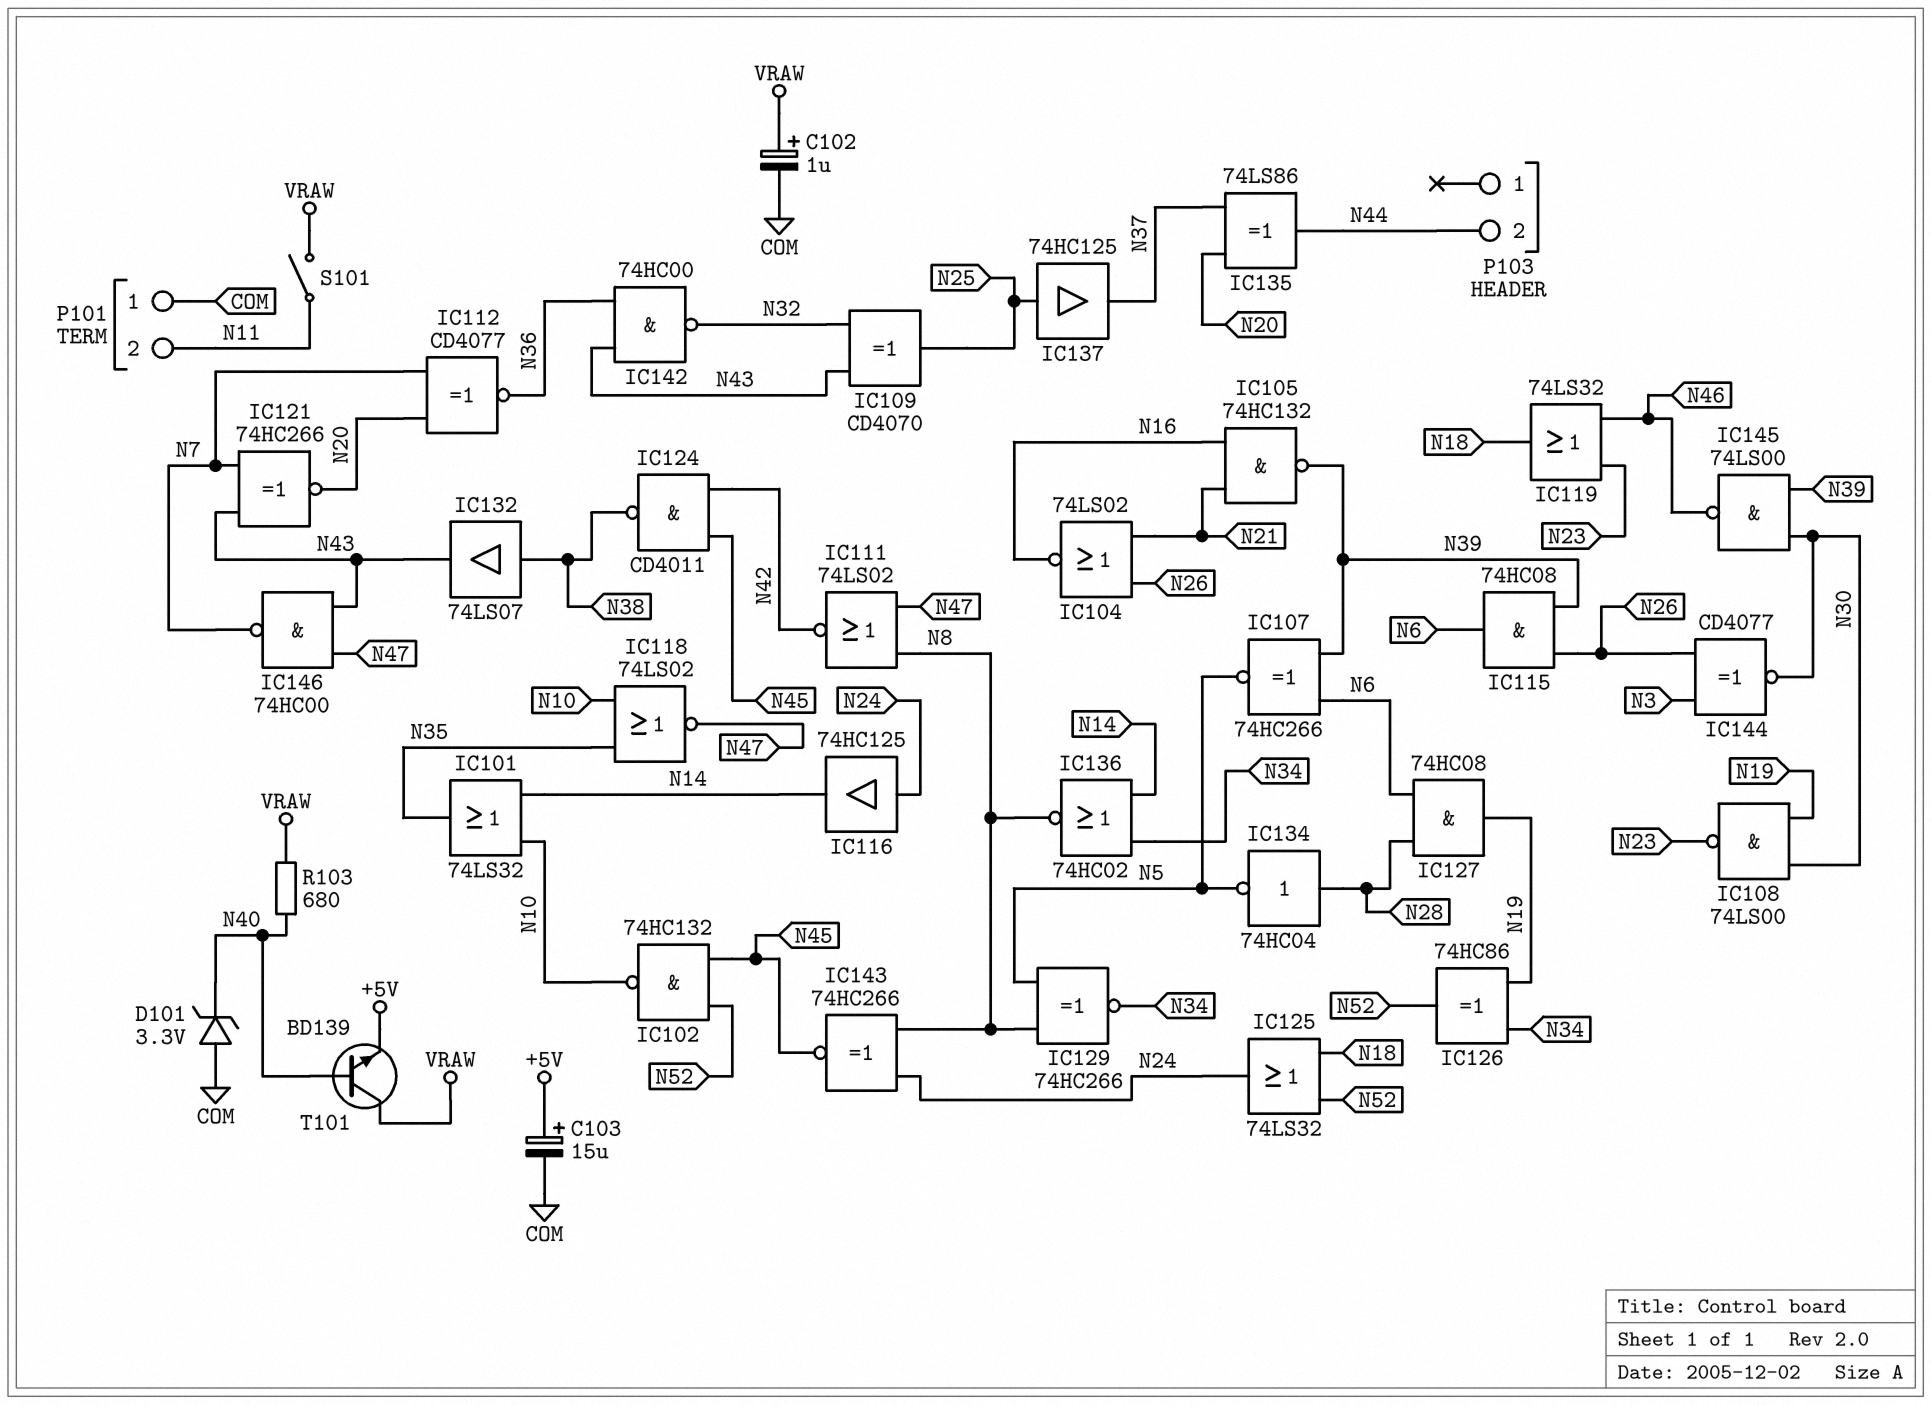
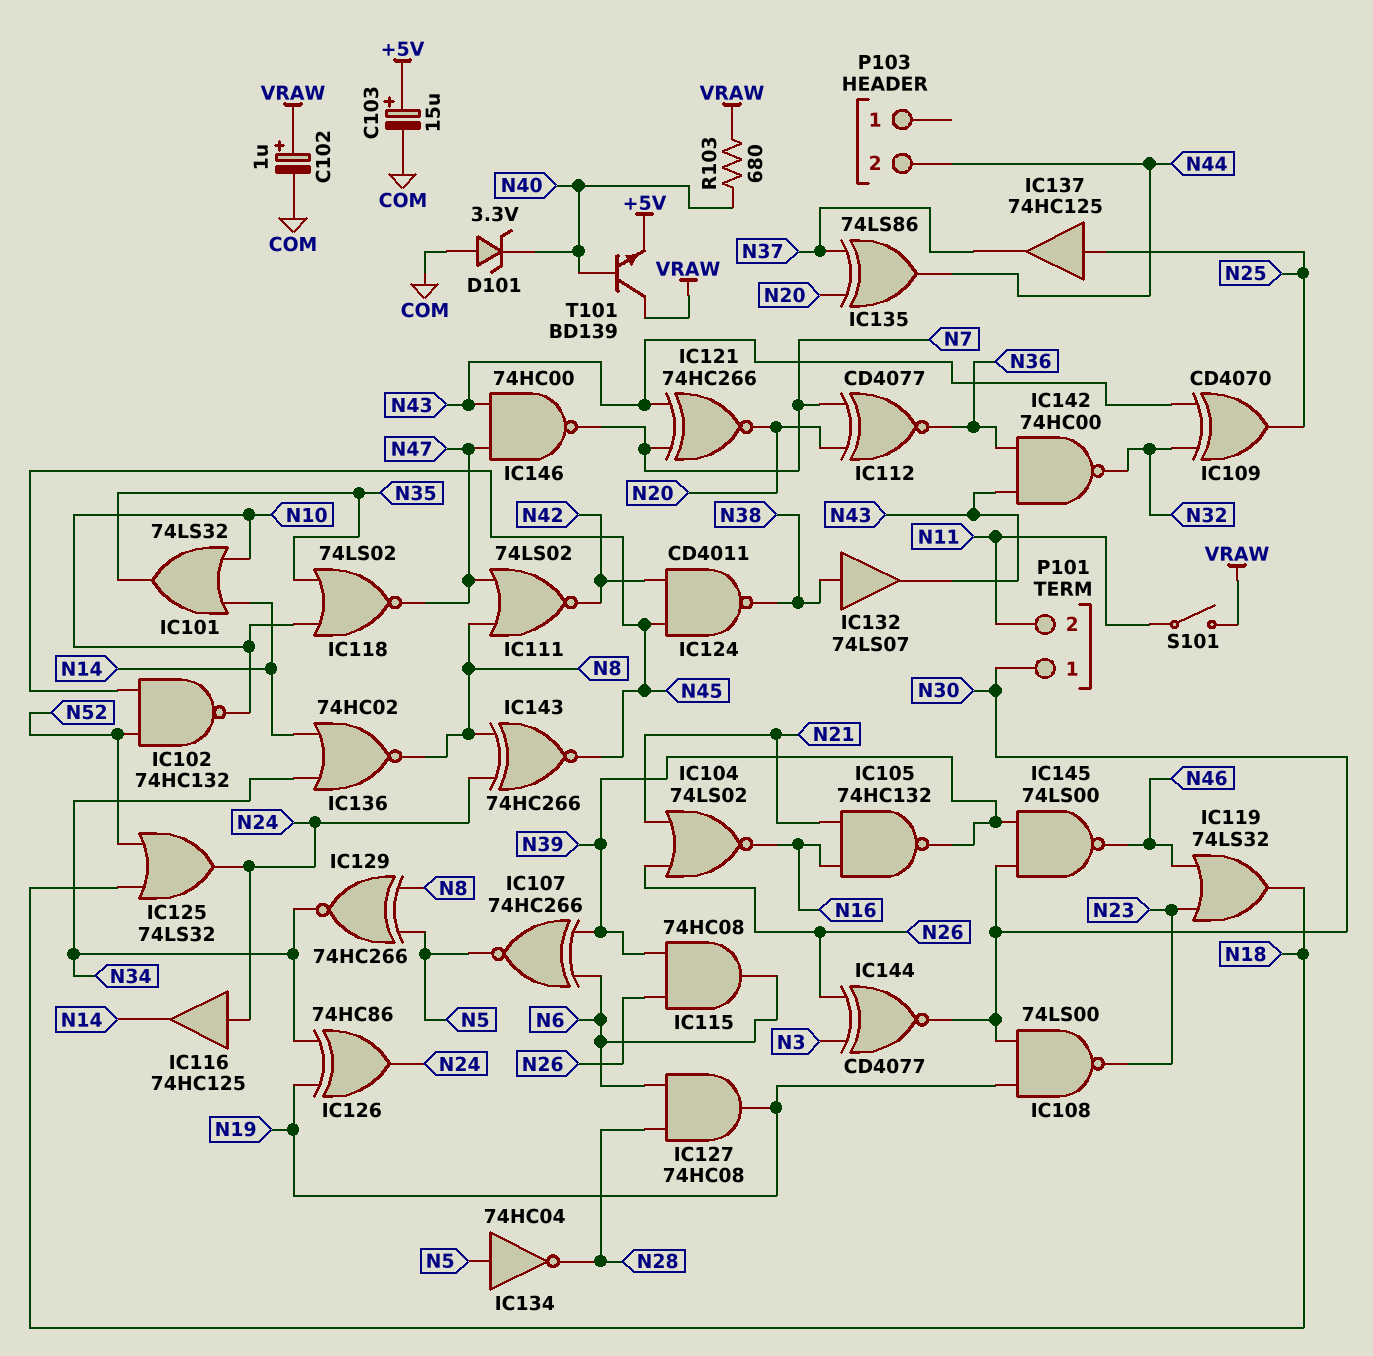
IC126: XOR 74HC86 (in N19, in N34, out N52) -> XOR 74HC86 (in N19, in N34, out N24)
IC134: NOT 74HC04 (in N28, out N5) -> NOT 74HC04 (in N5, out N28)
P101 pin 1: COM -> N30

